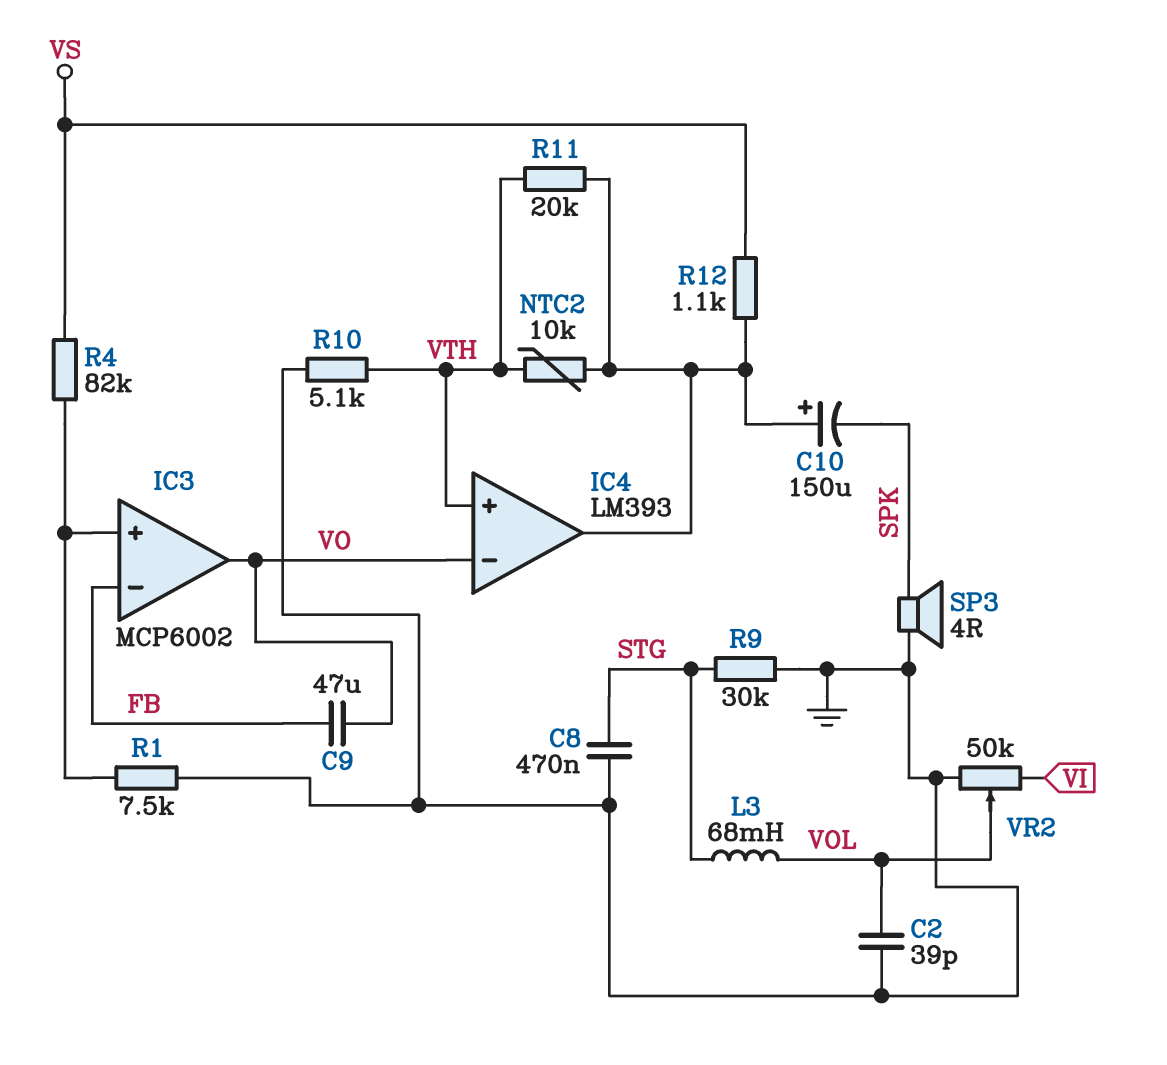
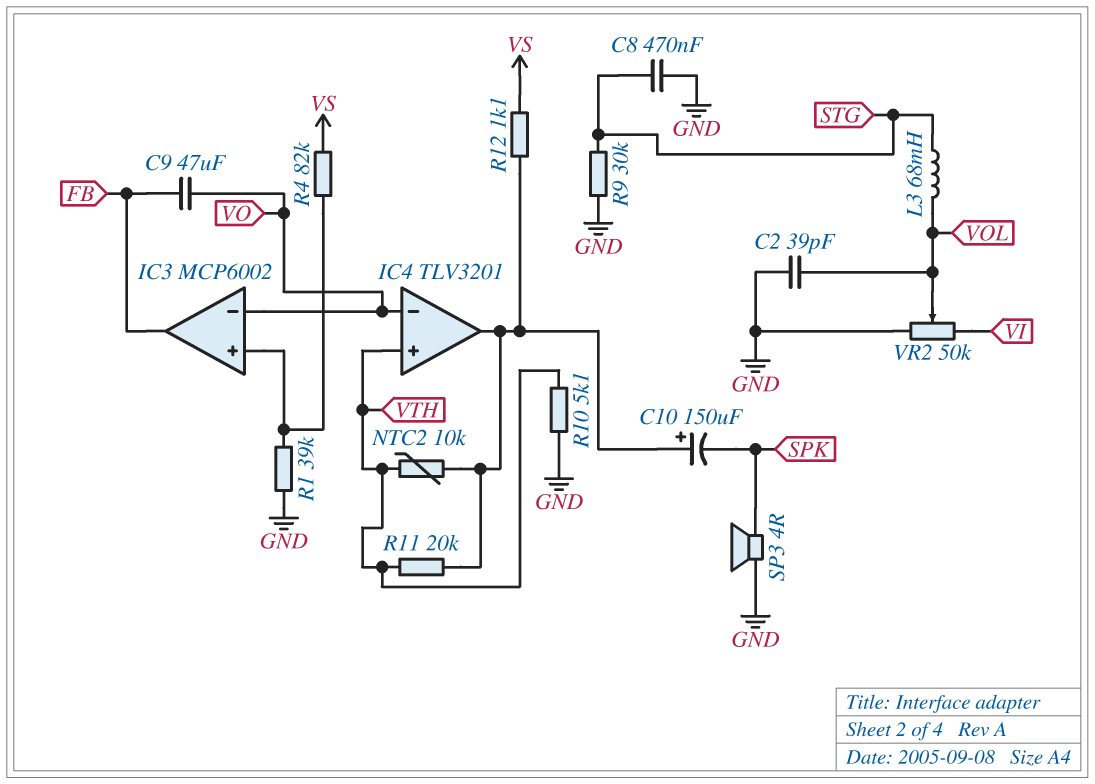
IC3 pin in-: FB -> VO
IC3 pin out: VO -> FB
IC4: LM393 -> TLV3201
R1: 7.5k (GND, IC3/in+) -> 39k (GND, IC3/in+)

